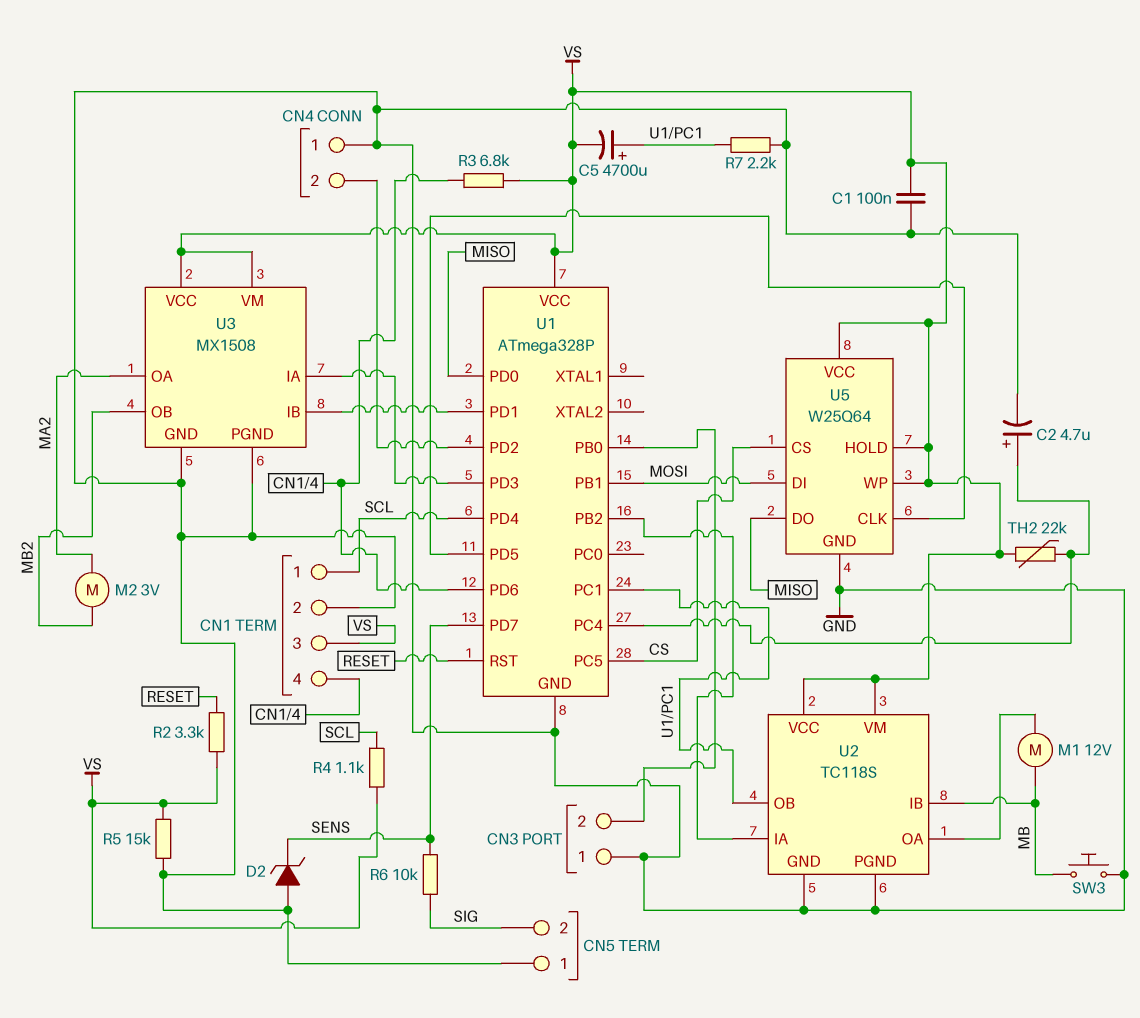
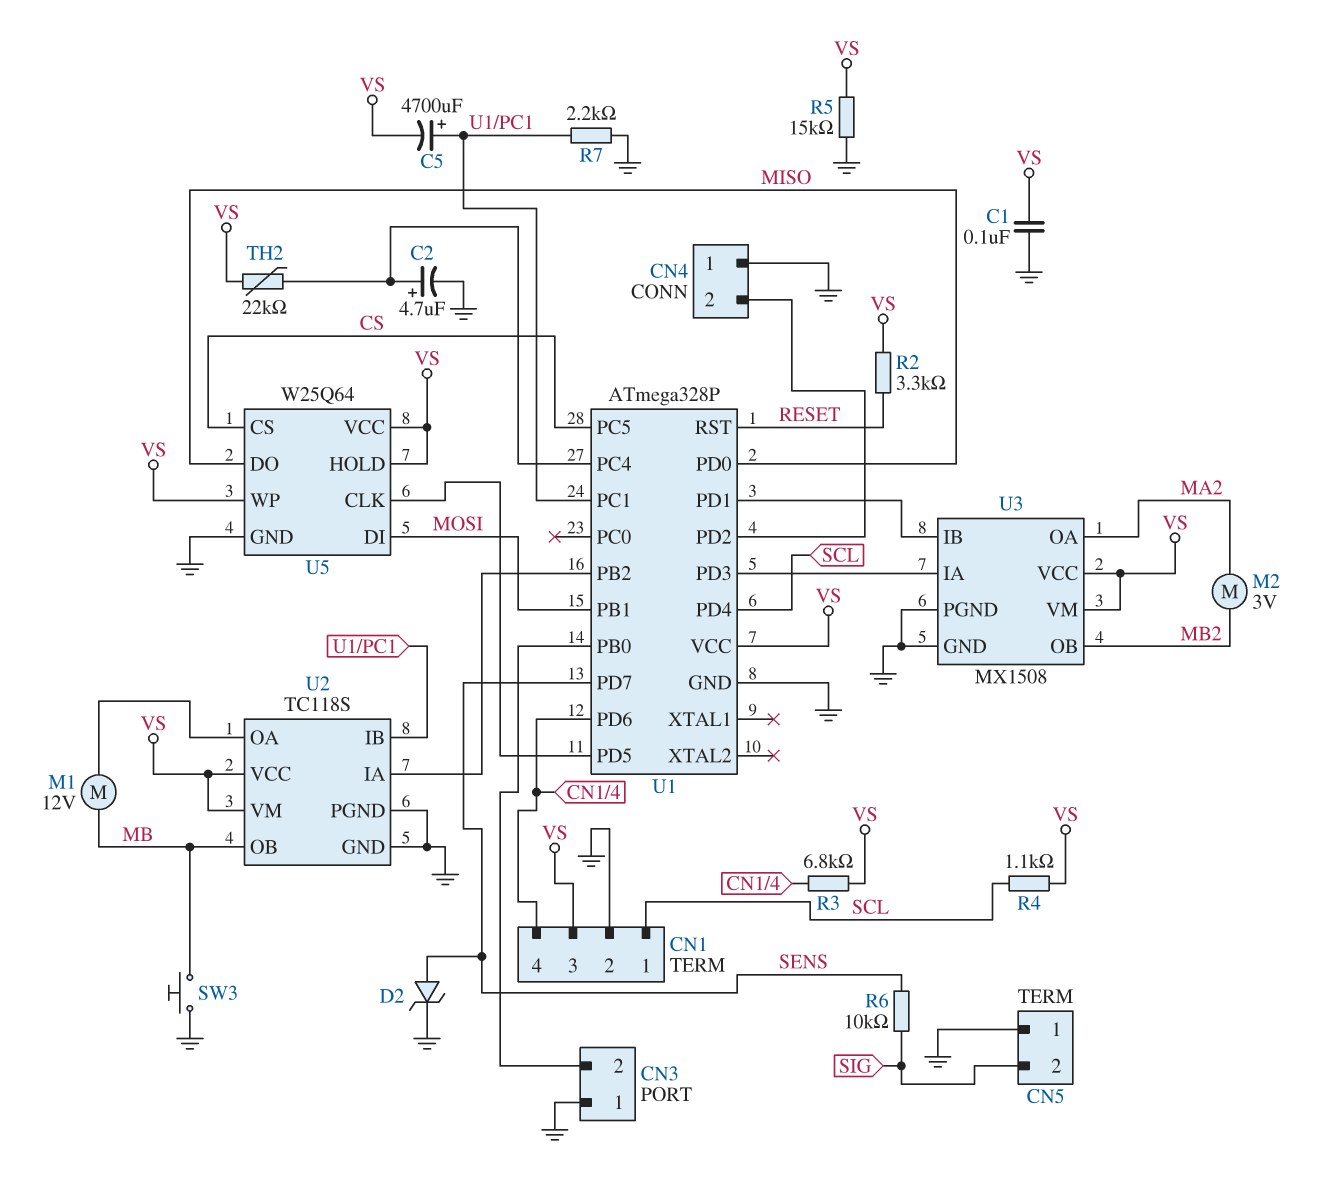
D2: zener (A GND, K SENS) -> zener (A SENS, K GND)
U2 pin IB: MB -> U1/PC1
U2 pin OB: U1/PC1 -> MB

